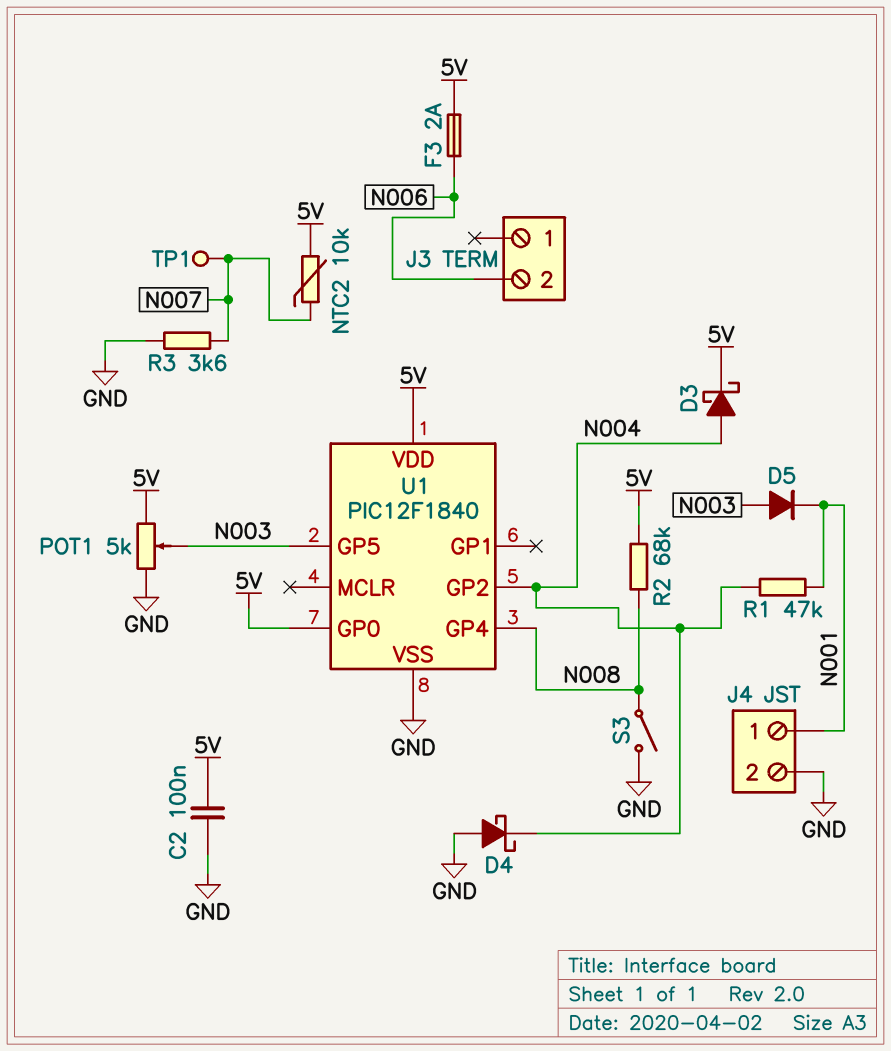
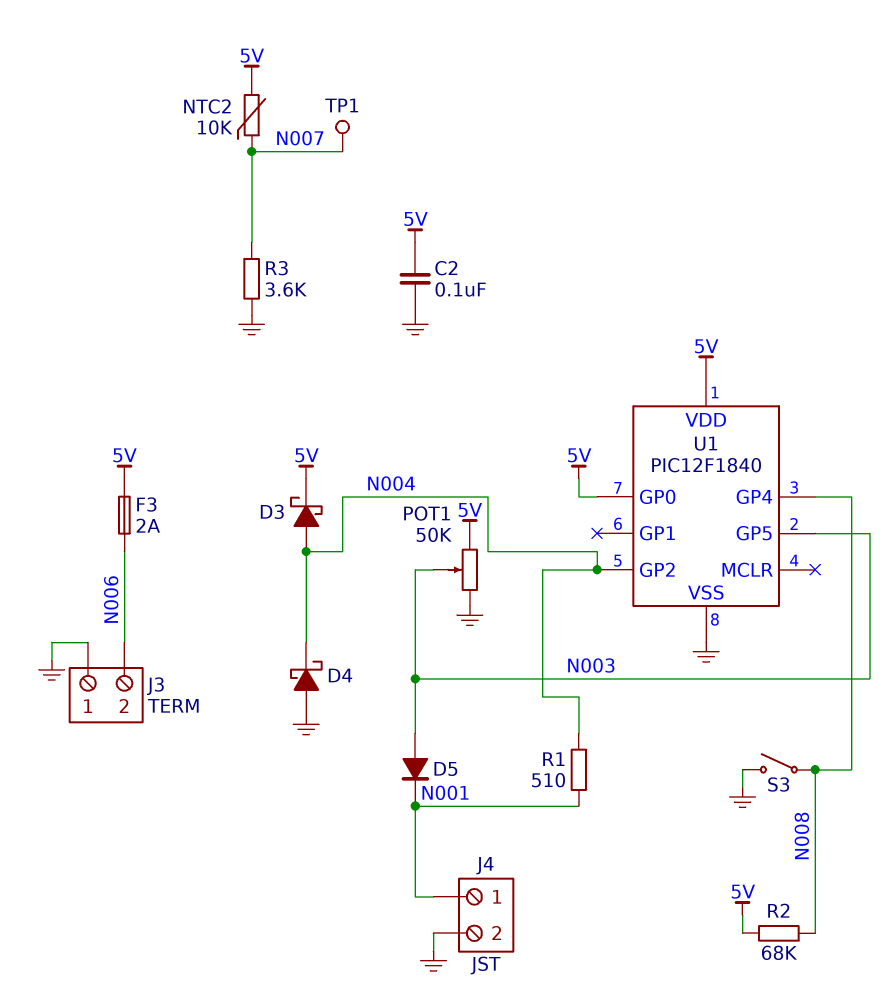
J3 pin 1: none -> GND
POT1: 5k (5V, GND, wiper N003) -> 50k (5V, GND, wiper N003)
R1: 47k (N001, N004) -> 510 (N001, N004)

